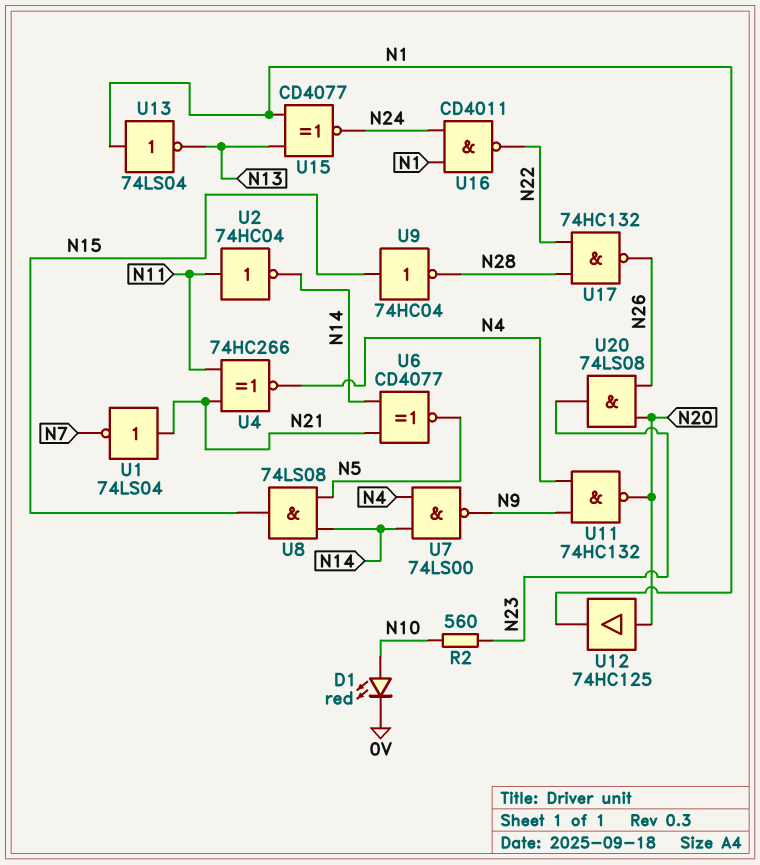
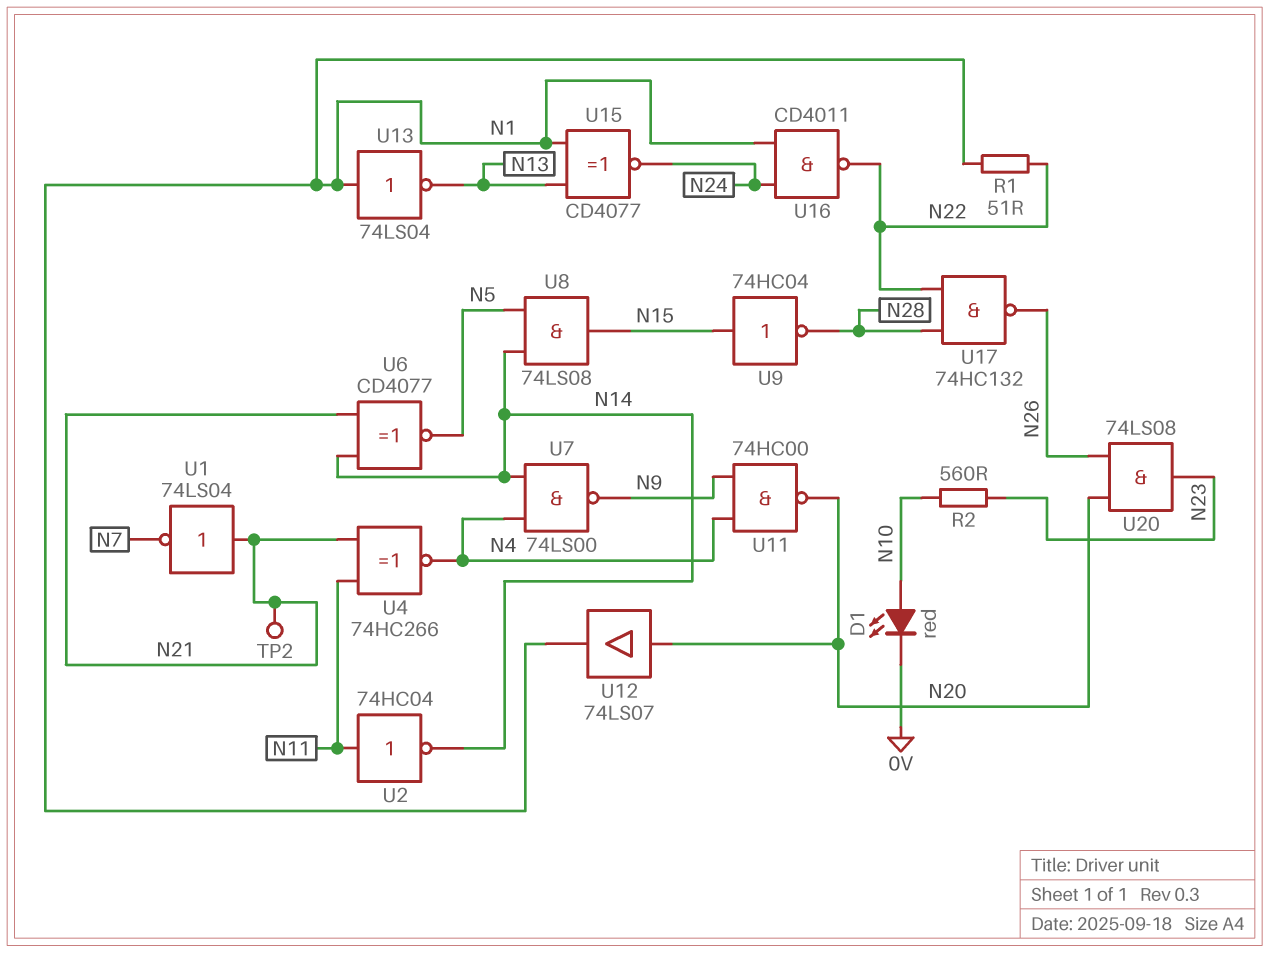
R1: none -> 51 (N1, N22)
TP2: none -> test point (N21)
U11: NAND 74HC132 (in N4, in N9, out N20) -> NAND 74HC00 (in N4, in N9, out N20)
U12: buffer 74HC125 (in N20, out N1) -> buffer 74LS07 (in N20, out N1)

